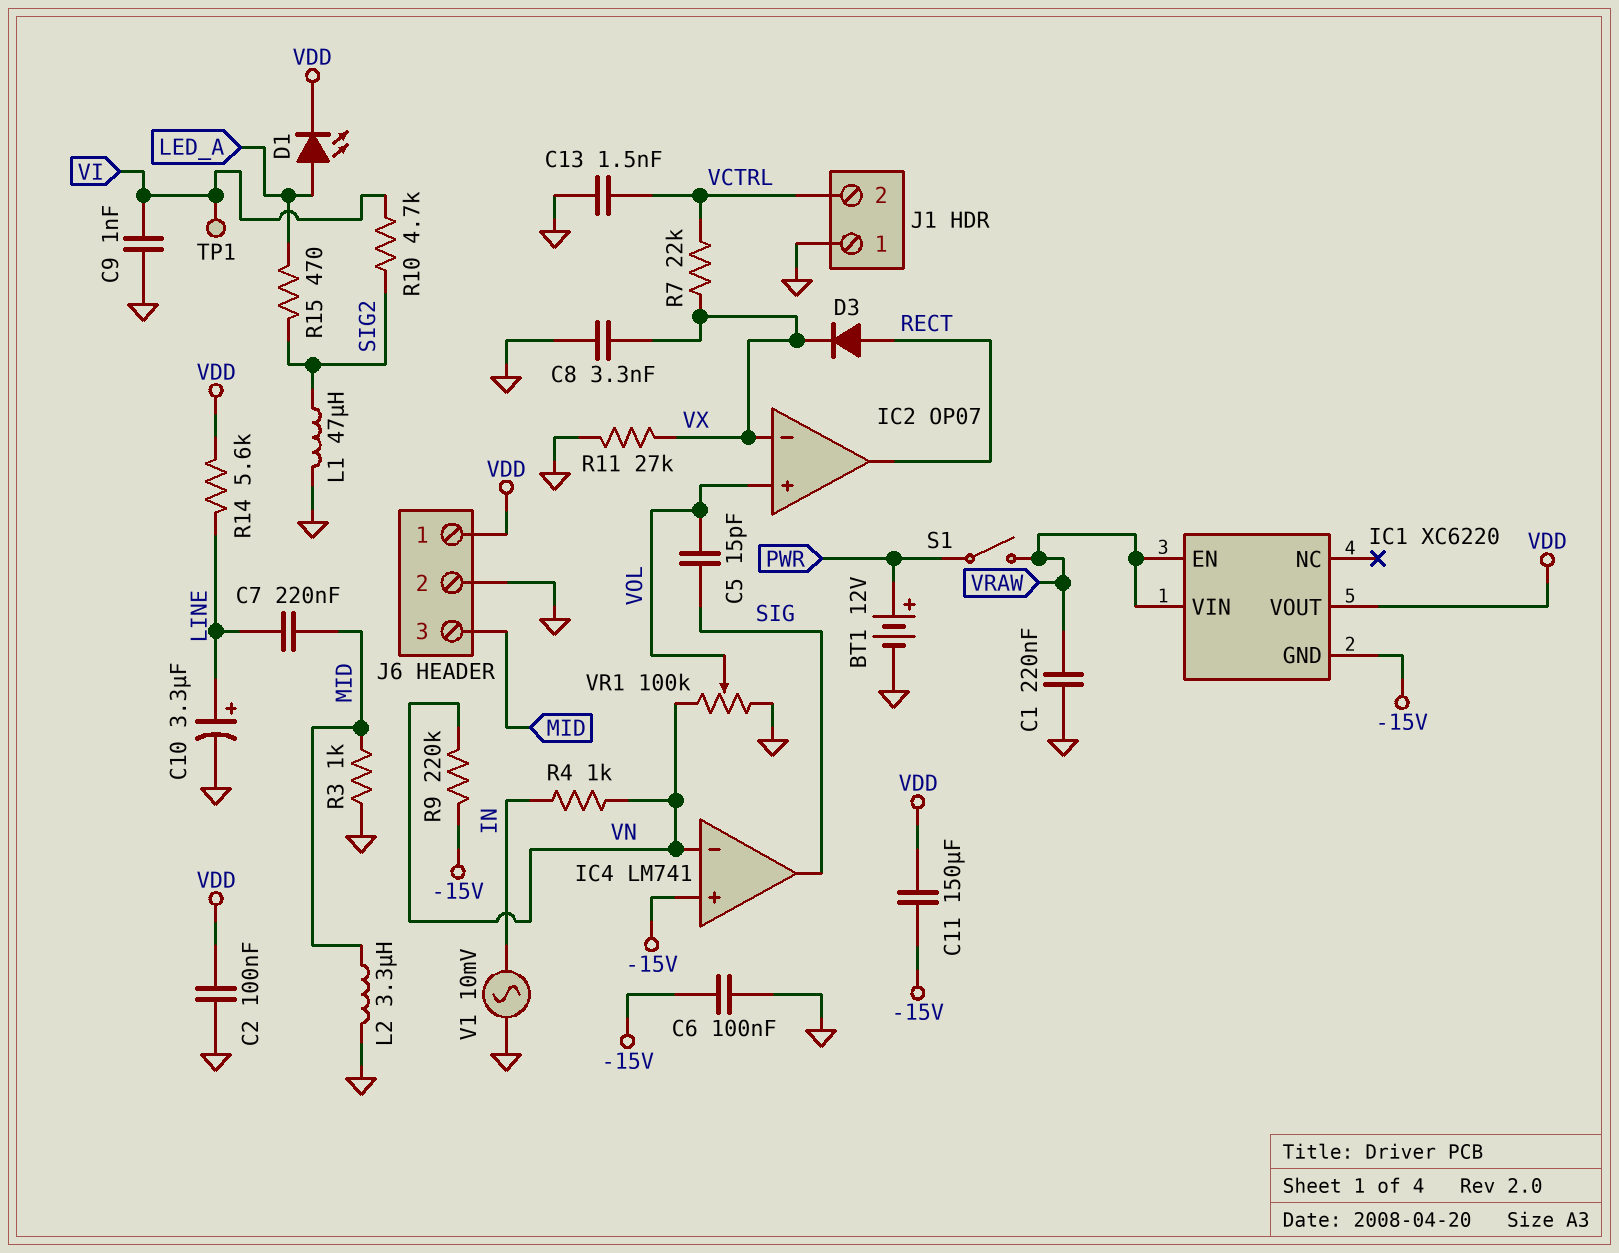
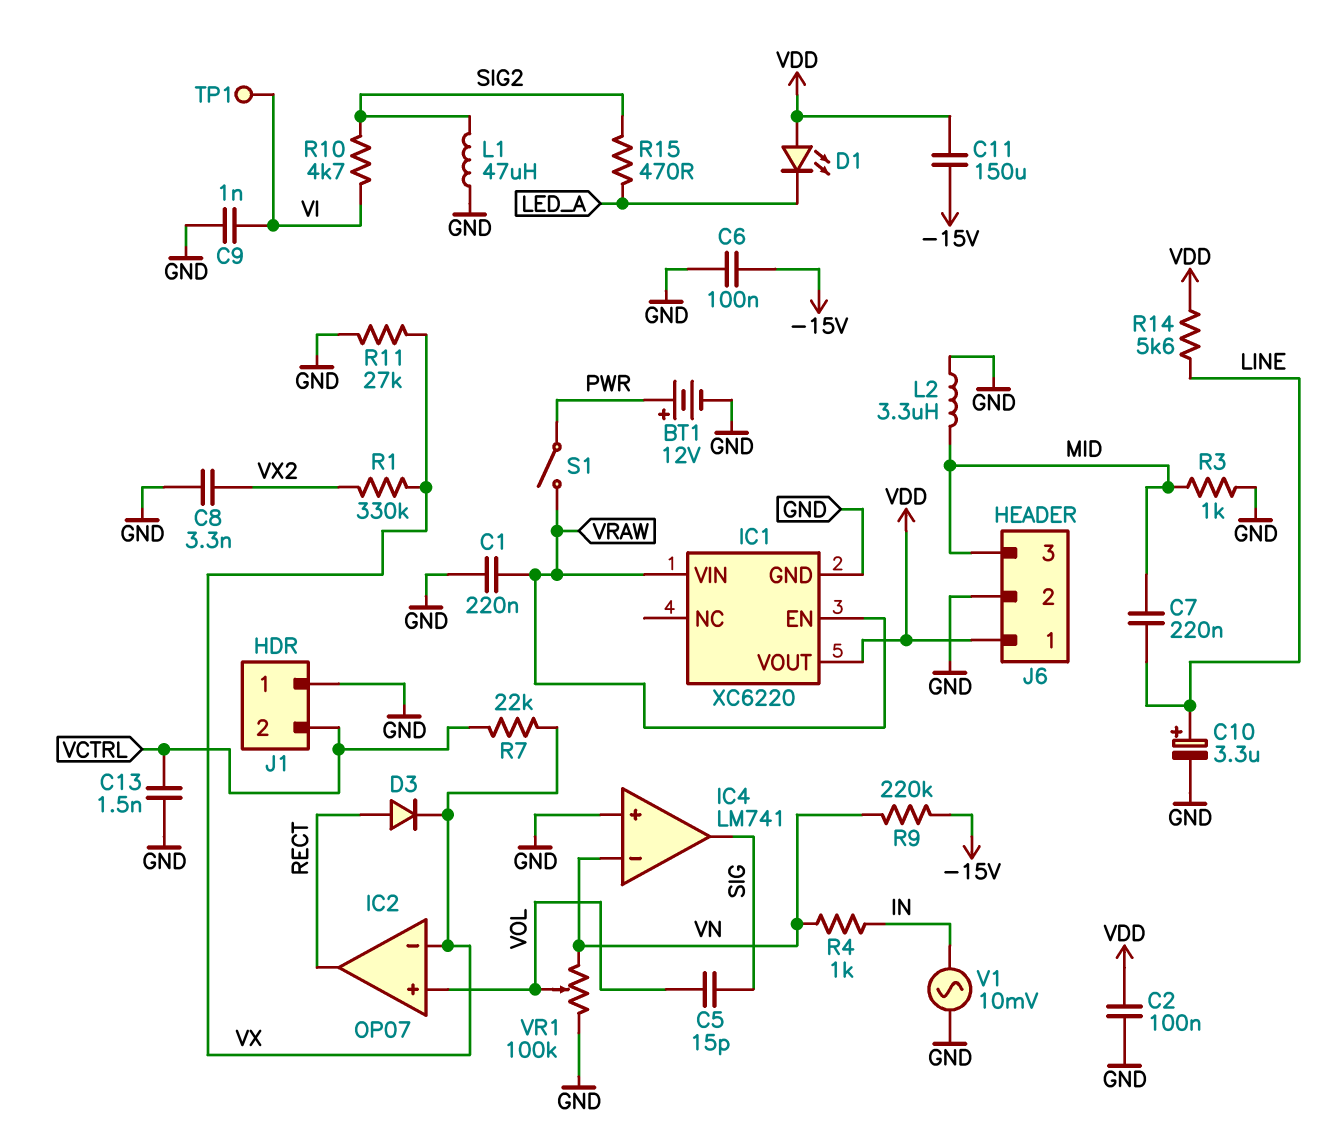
C8: 3.3nF (GND, VX) -> 3.3nF (GND, VX2)
D1: LED (A LED_A, K VDD) -> LED (A VDD, K LED_A)
IC1 pin GND: -15V -> GND
IC4 pin in+: -15V -> GND
R1: none -> 330k (VX, VX2)

